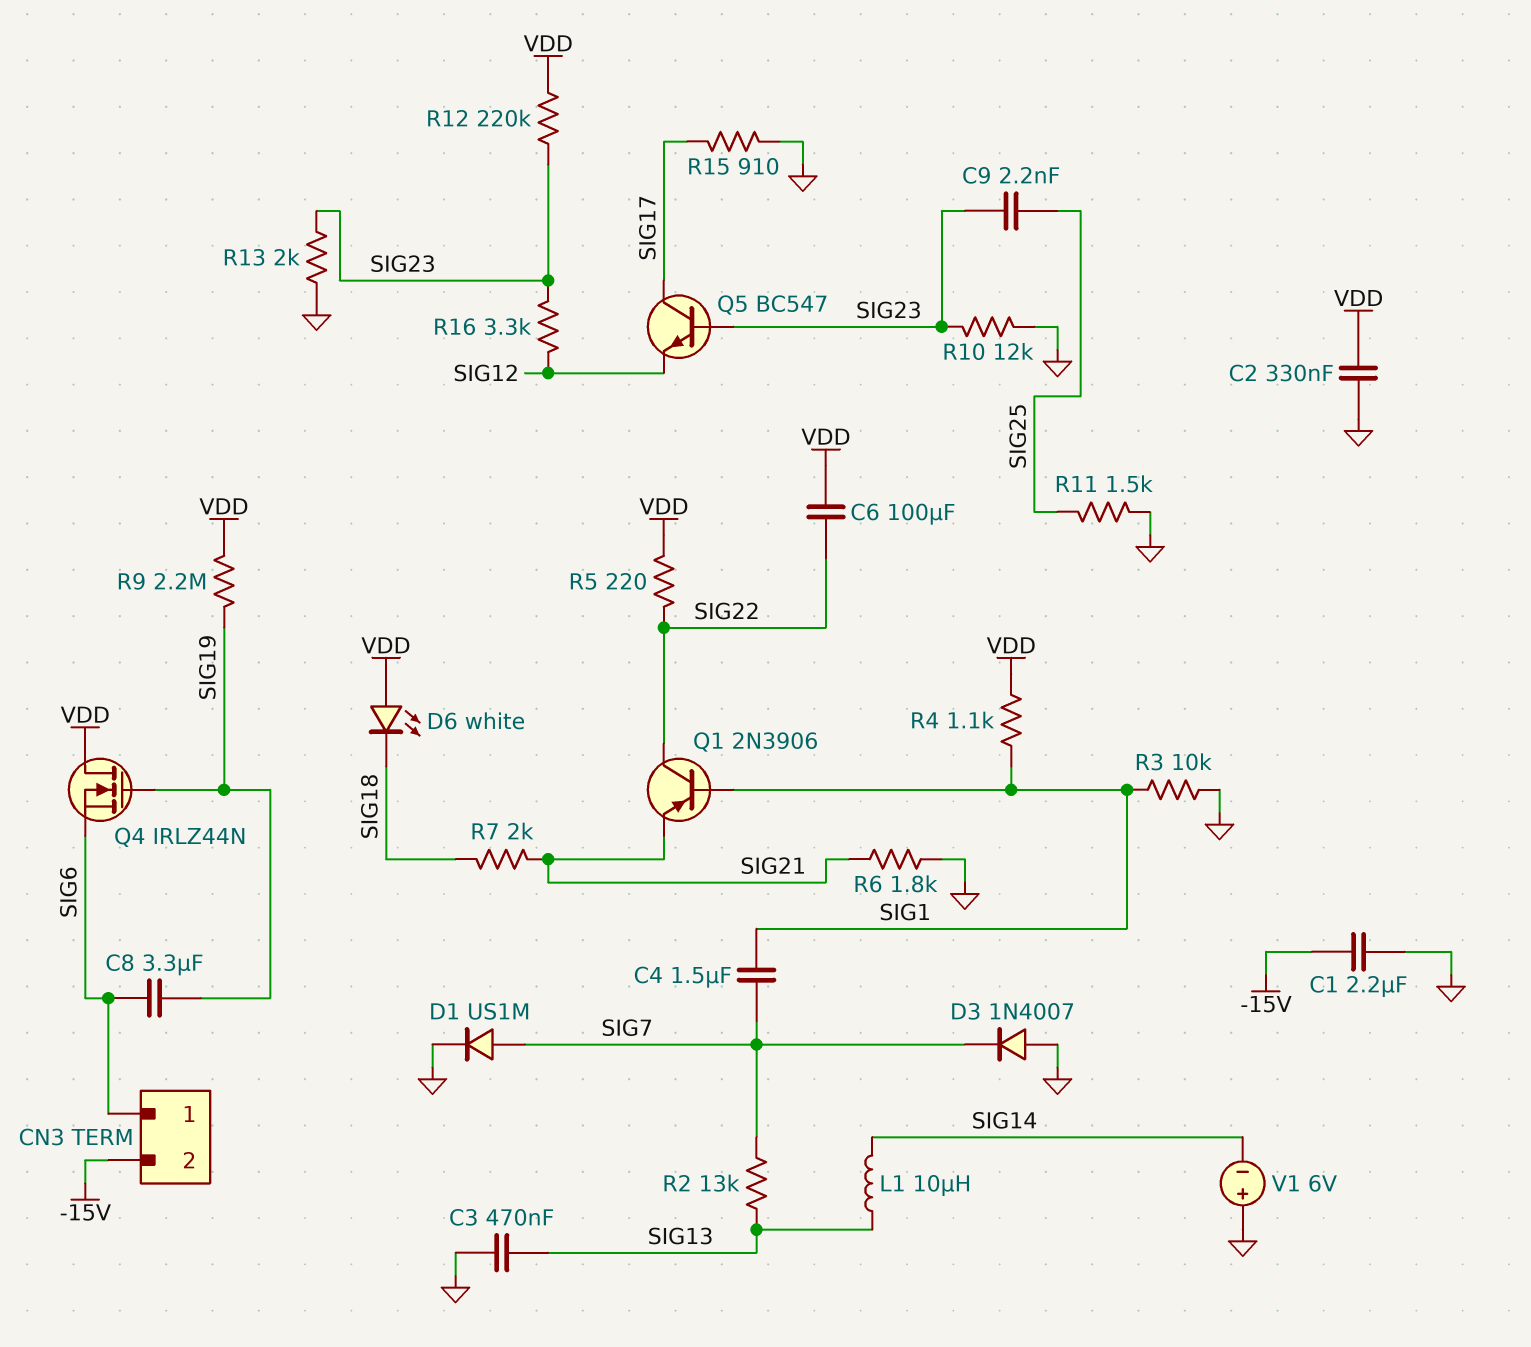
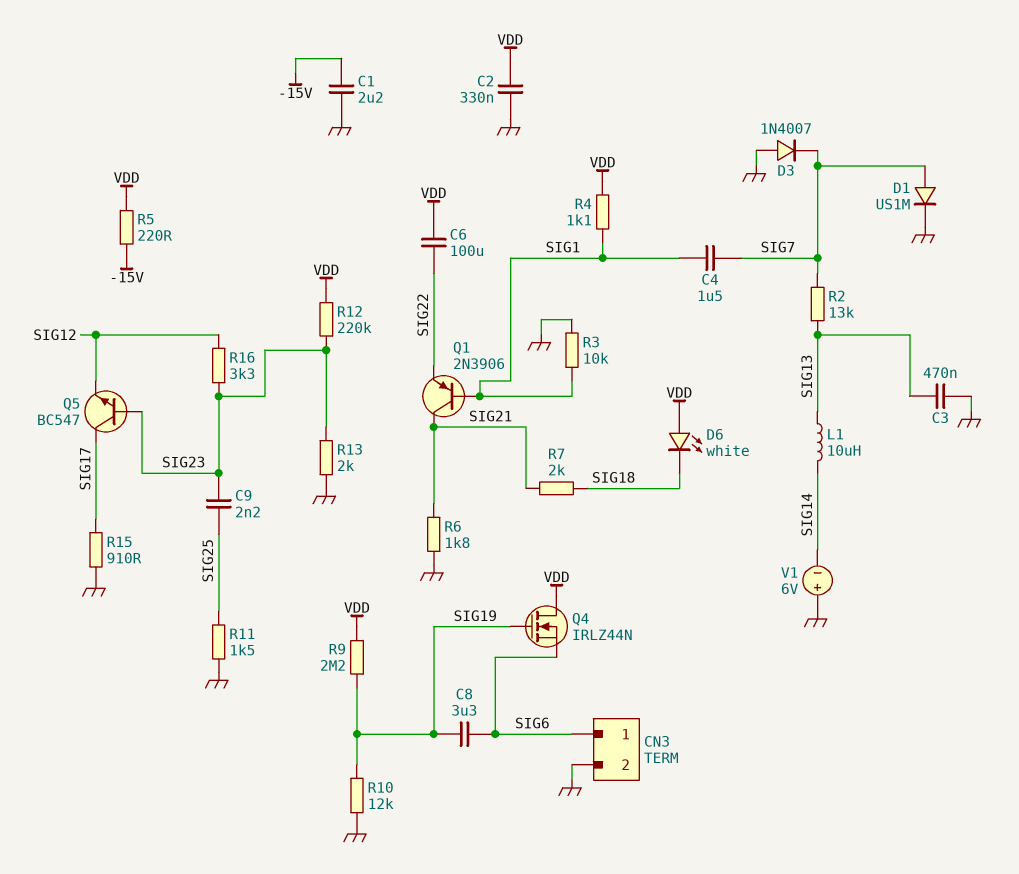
CN3 pin 2: -15V -> GND
Q1: PNP 2N3906 (B SIG1, C SIG22, E SIG21) -> PNP 2N3906 (B SIG1, C SIG21, E SIG22)
R5: 220 (SIG22, VDD) -> 220 (-15V, VDD)
R10: 12k (GND, SIG23) -> 12k (GND, SIG19)

